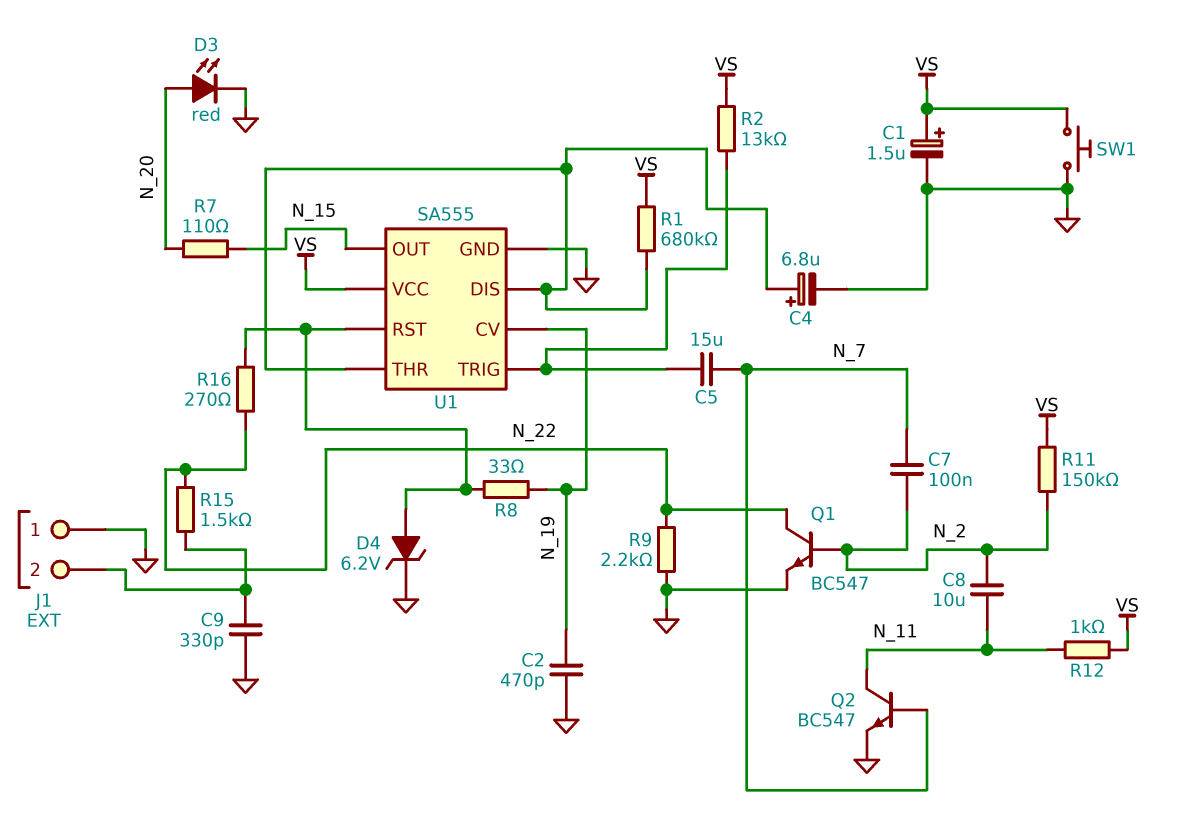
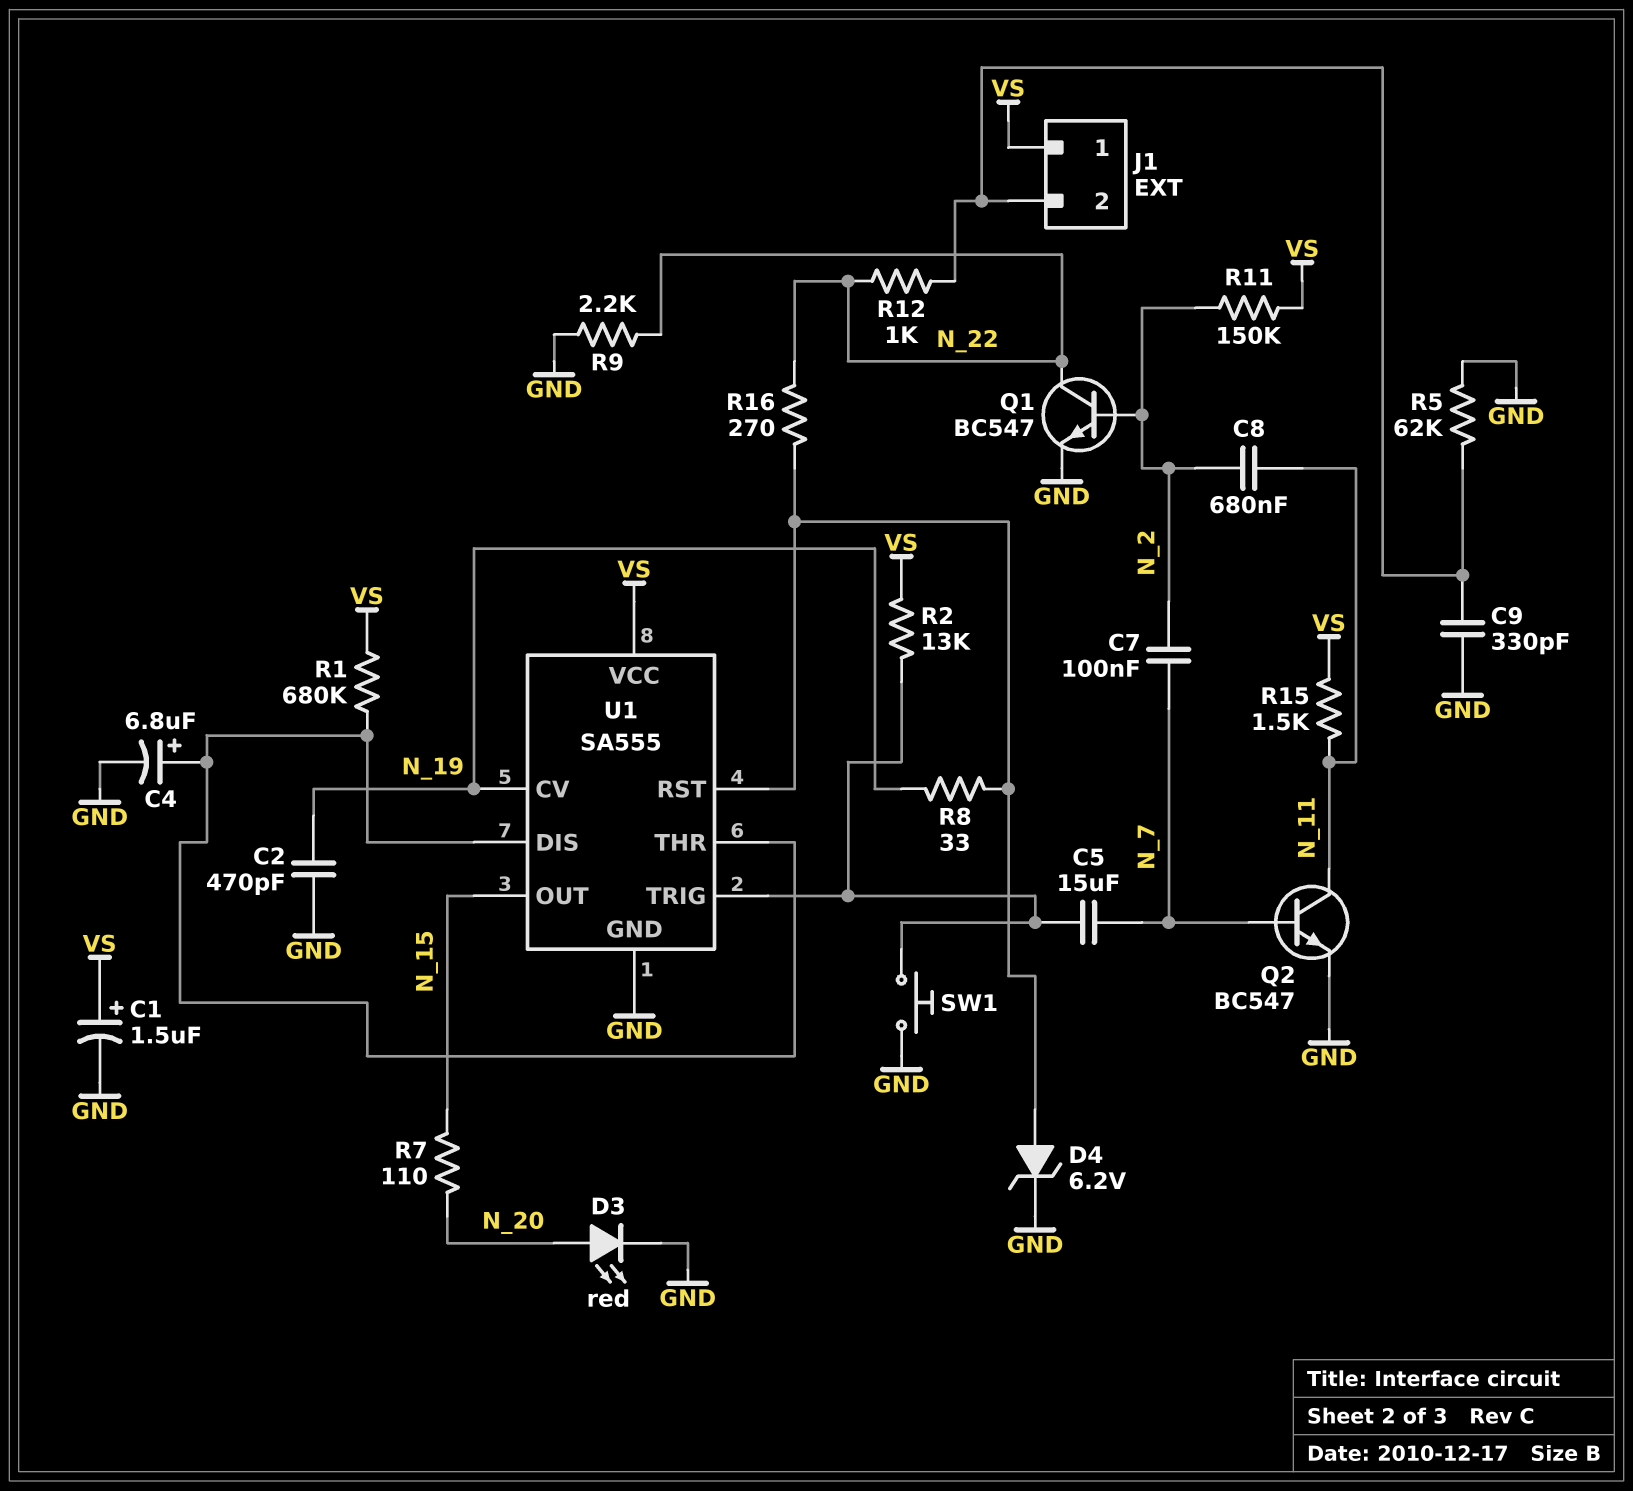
C8: 10uF (N_2, N_11) -> 680nF (N_2, N_11)
J1 pin 1: GND -> VS
R5: none -> 62k (GND, J1/2)
R12: 1k (N_11, VS) -> 1k (J1/2, N_22)
R15: 1.5k (J1/2, N_22) -> 1.5k (N_11, VS)
SW1: button (GND, VS) -> button (GND, U1/TRIG)

